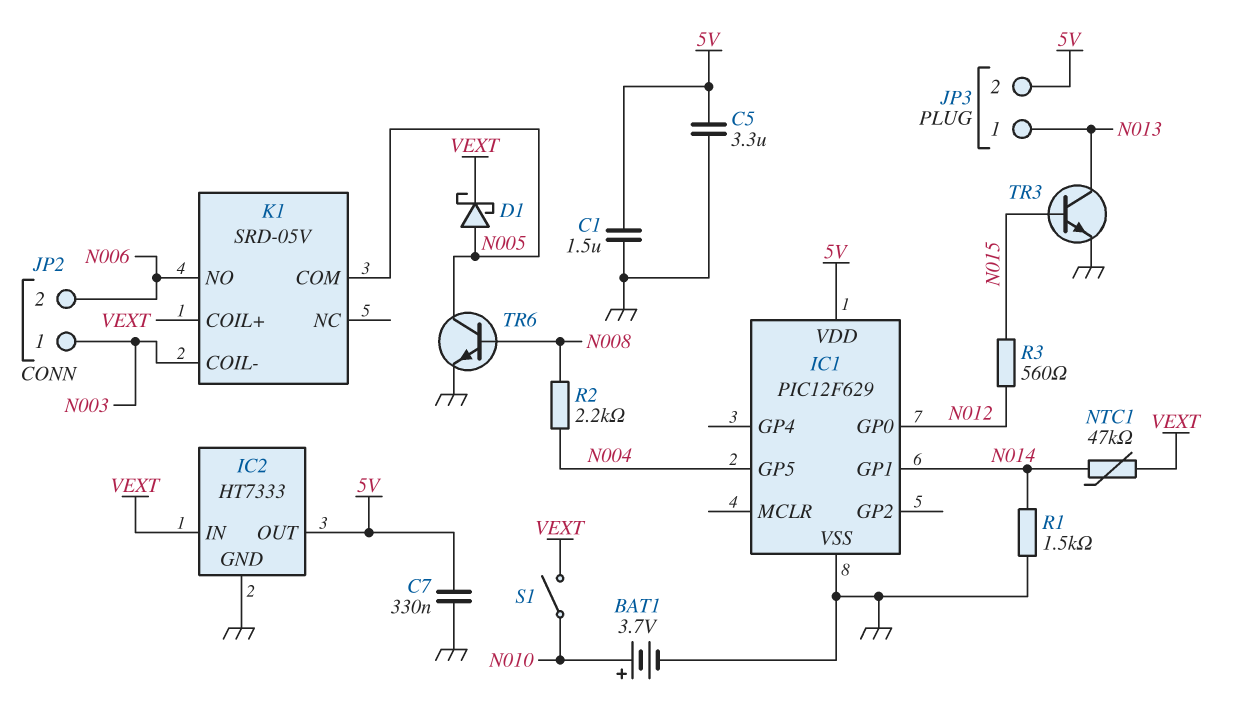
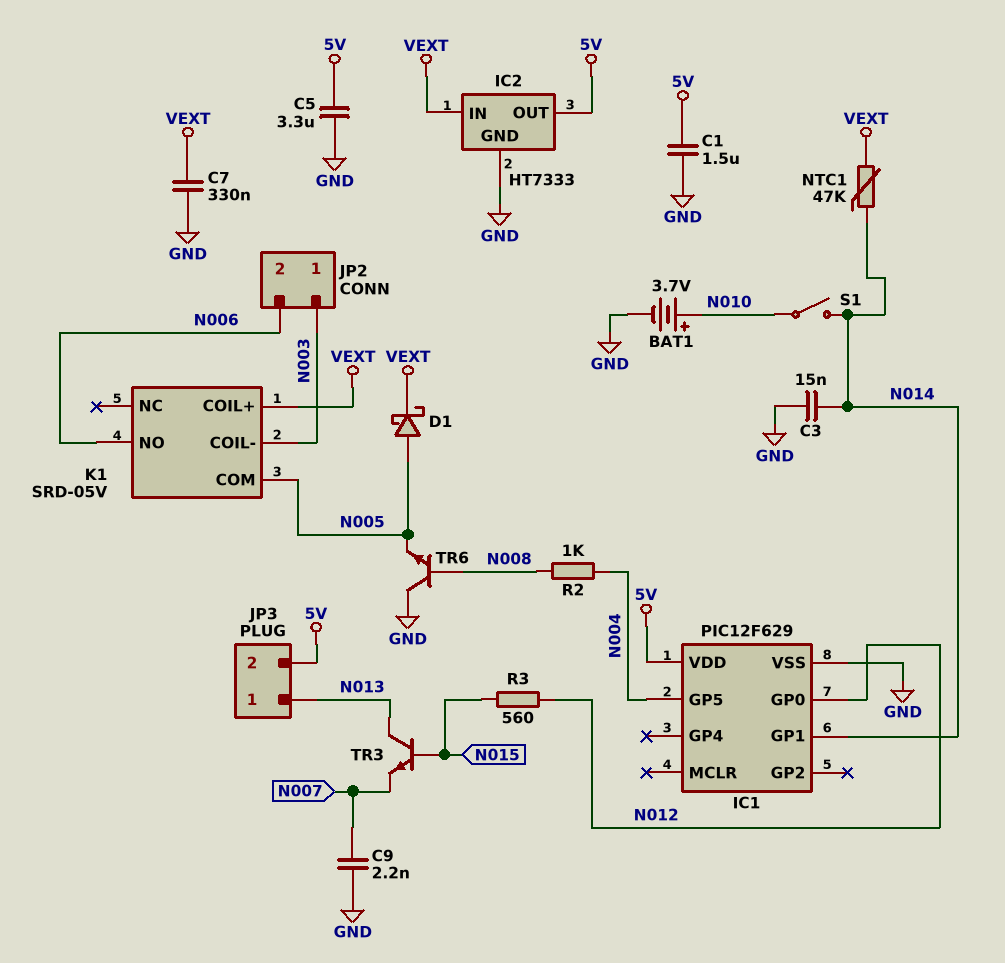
C3: none -> 15nF (GND, N014)
C7: 330nF (5V, GND) -> 330nF (GND, VEXT)
C9: none -> 2.2nF (GND, N007)
R1: 1.5k (GND, N014) -> none
R2: 2.2k (N004, N008) -> 1k (N004, N008)
S1: switch (N010, VEXT) -> switch (N010, N014)
TR3: NPN (B N015, C N013, E GND) -> NPN (B N015, C N013, E N007)
TR6: NPN (B N008, C N005, E GND) -> NPN (B N008, C GND, E N005)

